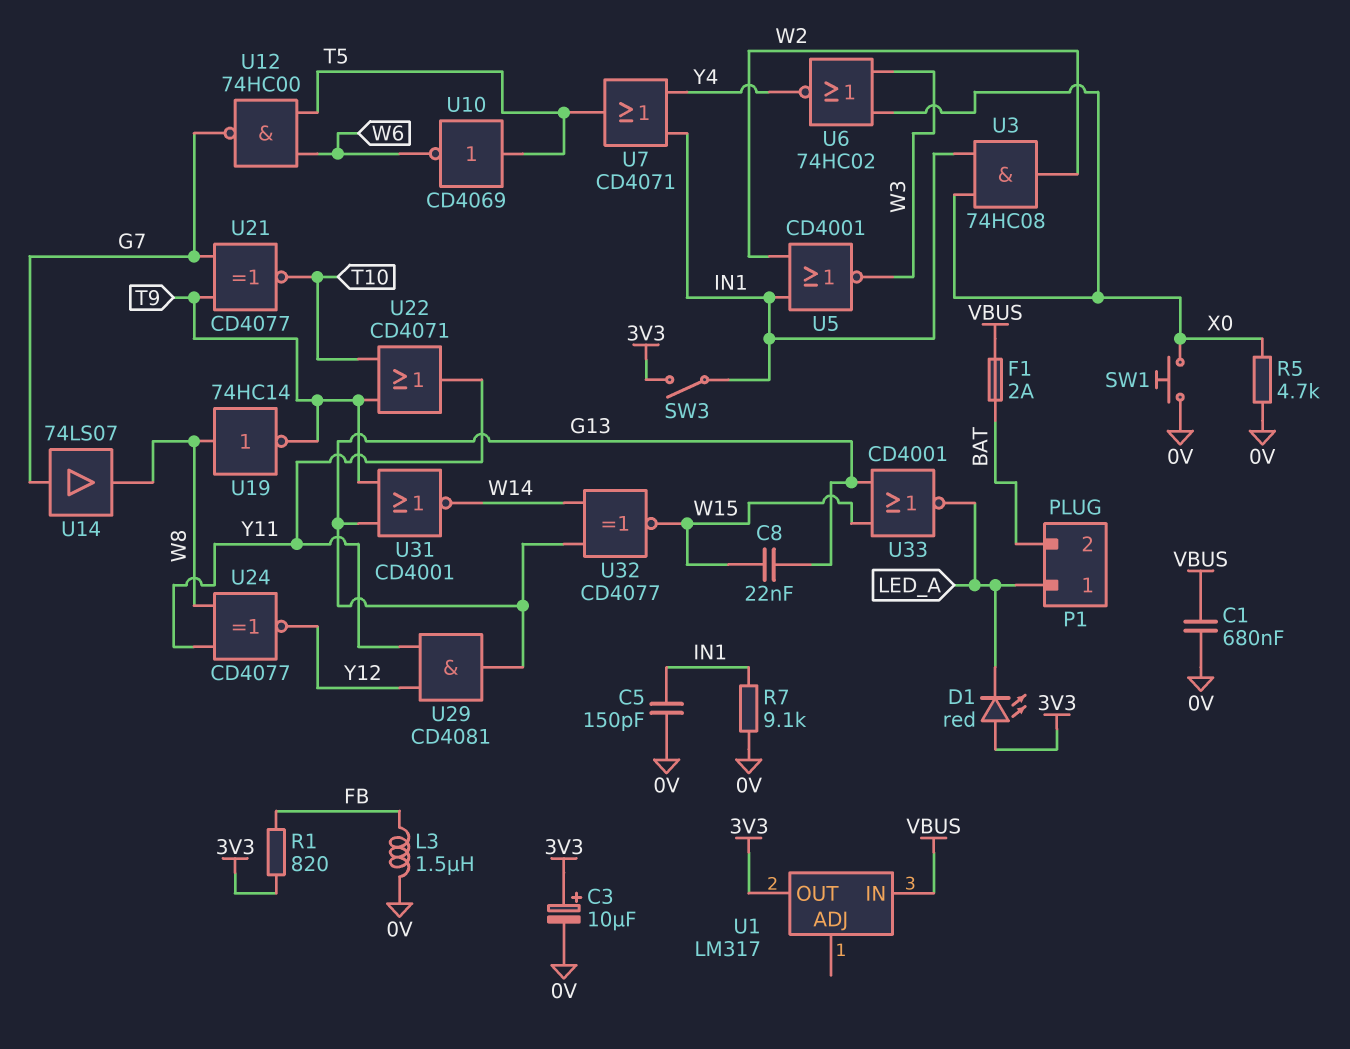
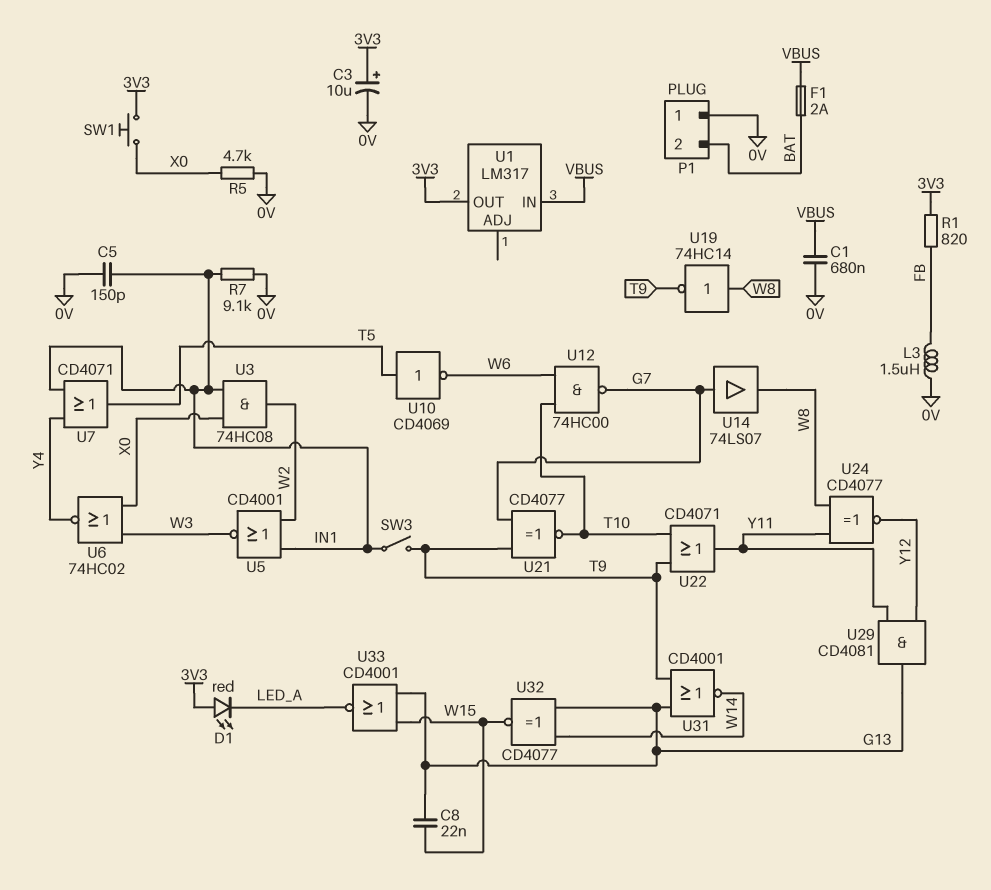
P1 pin 1: LED_A -> 0V
SW1: button (0V, X0) -> button (3V3, X0)
SW3: switch (3V3, IN1) -> switch (IN1, T9)
U12: NAND 74HC00 (in T5, in W6, out G7) -> NAND 74HC00 (in T10, in W6, out G7)

